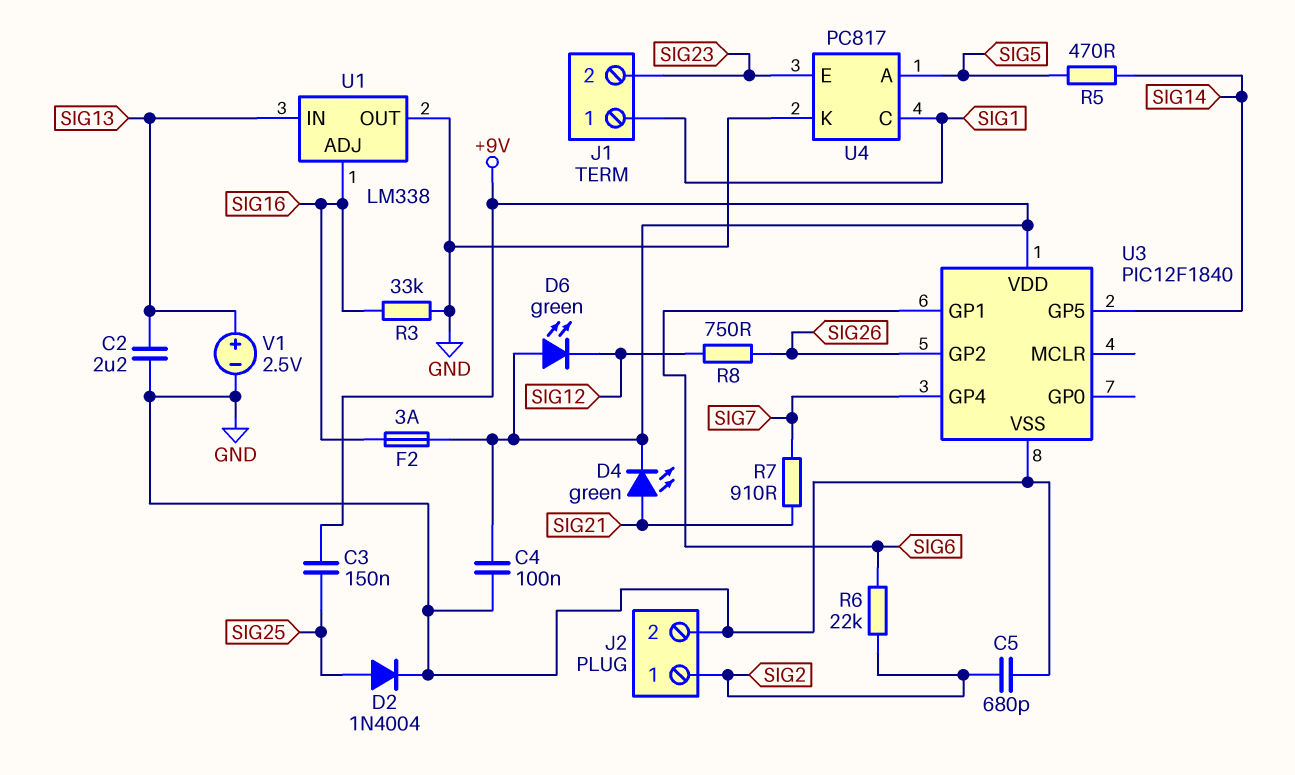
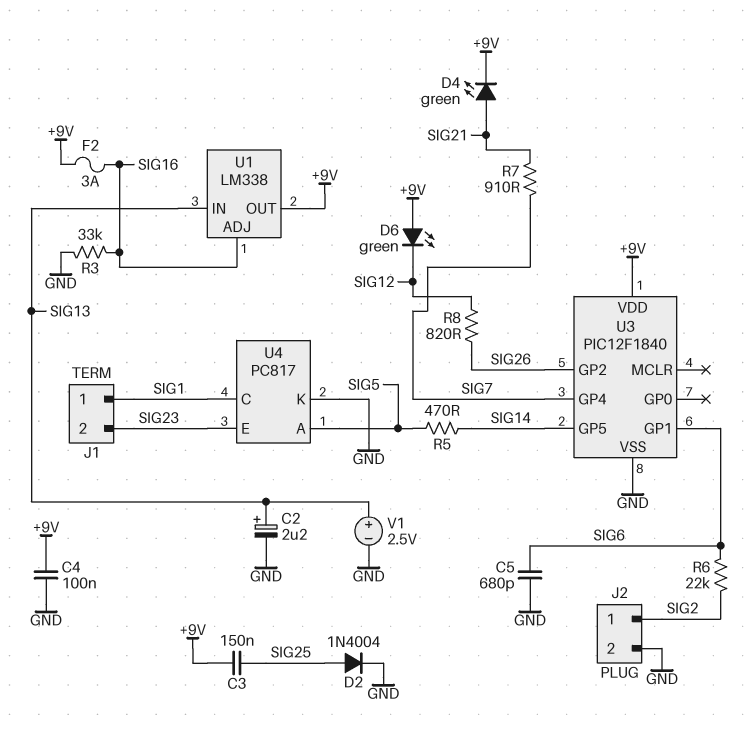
C2: 2.2uF (GND, SIG13) -> 2.2uF (plus SIG13, minus GND)
C5: 680pF (GND, SIG2) -> 680pF (GND, SIG6)
R8: 750 (SIG12, SIG26) -> 820 (SIG12, SIG26)
U1 pin OUT: GND -> +9V

